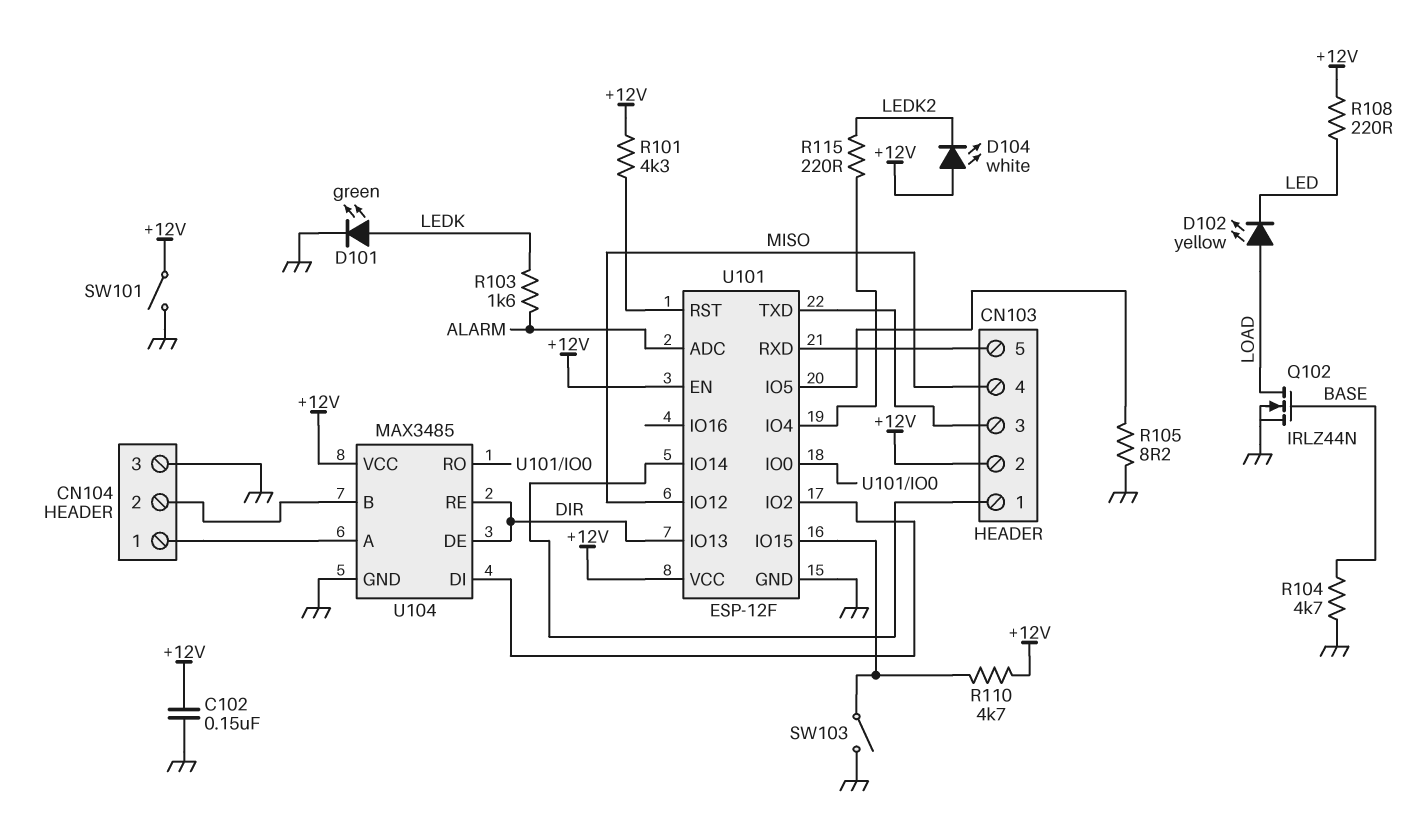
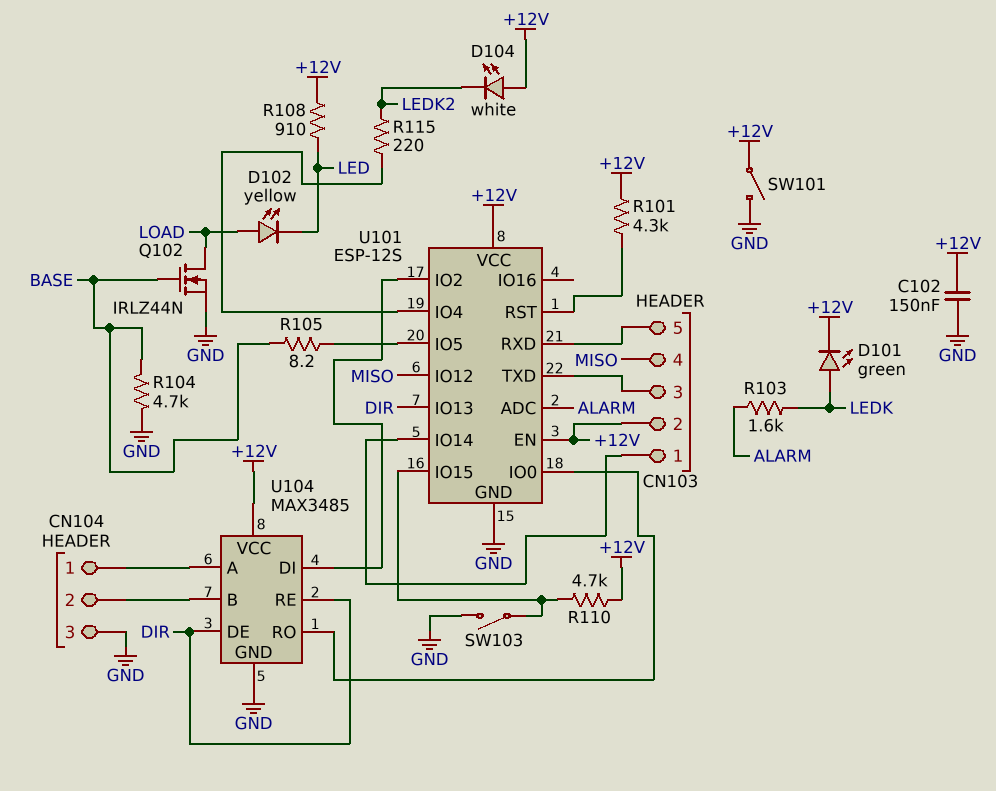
D101: LED green (A LEDK, K GND) -> LED green (A LEDK, K +12V)
R105: 8.2 (GND, U101/IO5) -> 8.2 (BASE, U101/IO5)
R108: 220 (+12V, LED) -> 910 (+12V, LED)
U101: ESP-12F -> ESP-12S

